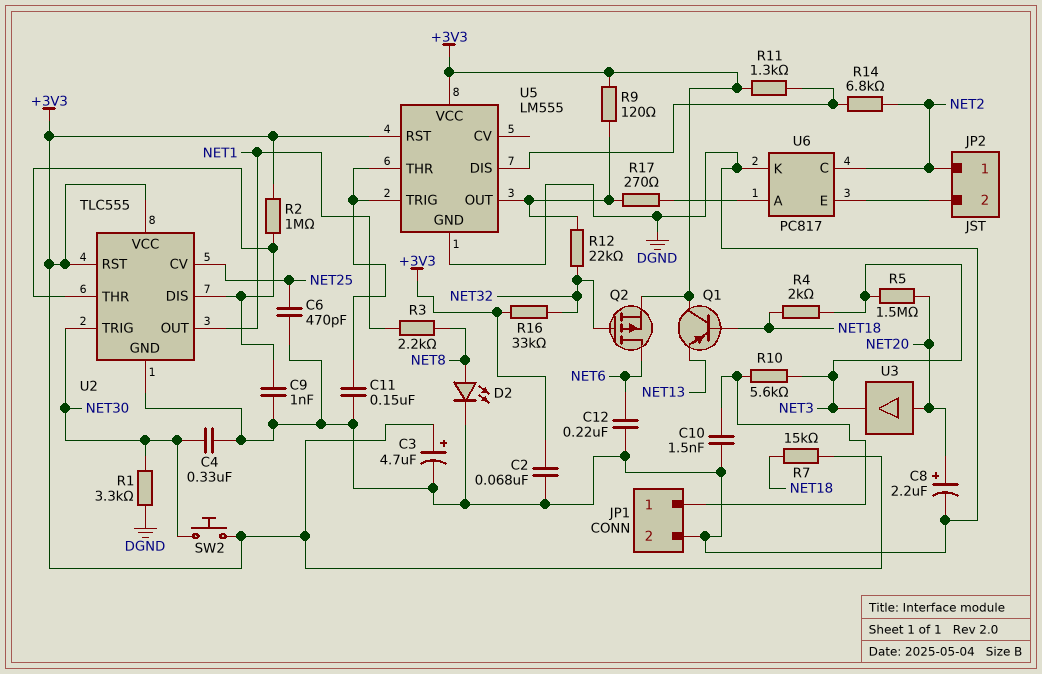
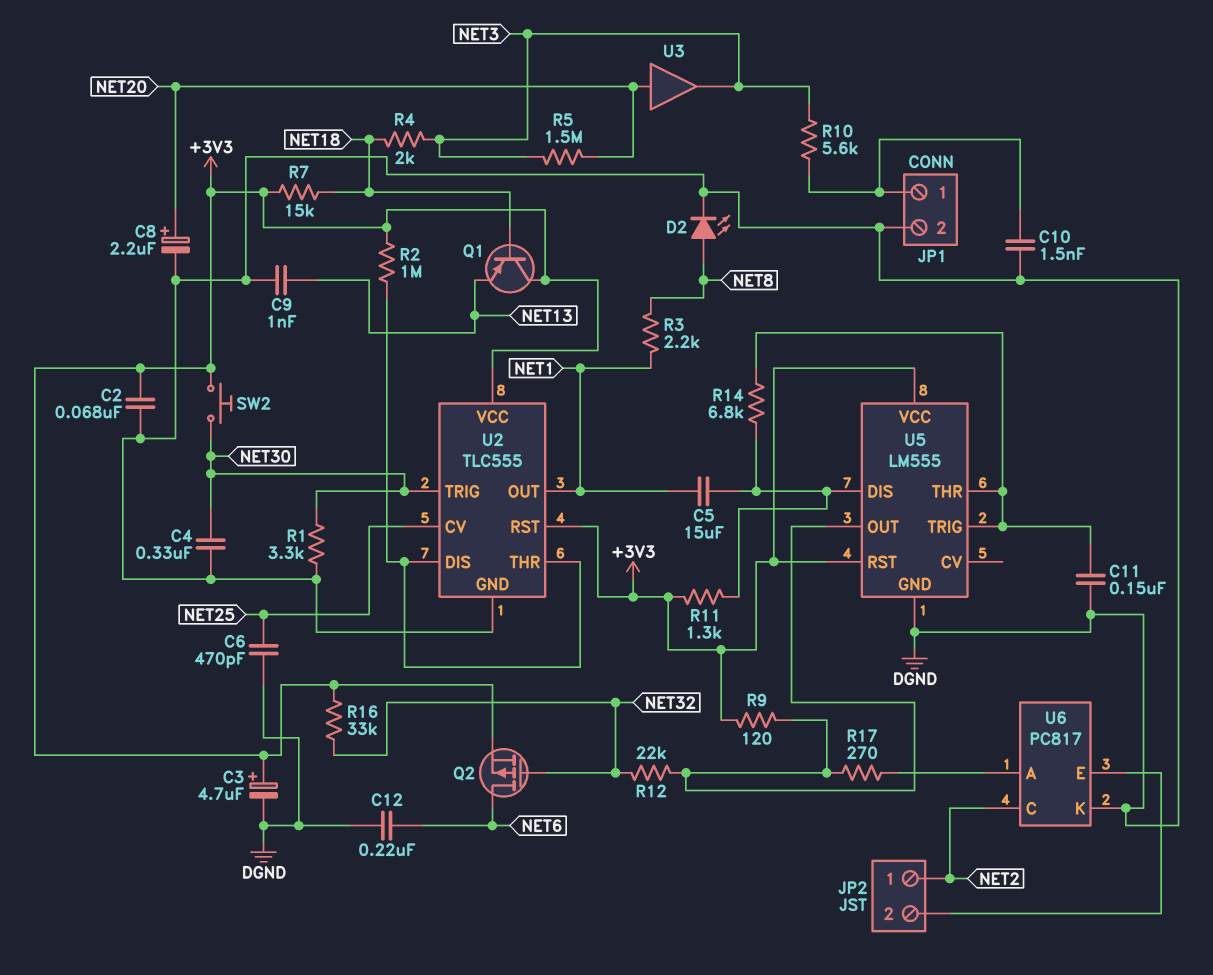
C5: none -> 15uF (NET1, U5/DIS)
C9: 1nF (DGND, U2/DIS) -> 1nF (DGND, NET13)
R14: 6.8k (NET2, U5/DIS) -> 6.8k (U5/DIS, U5/THR)

